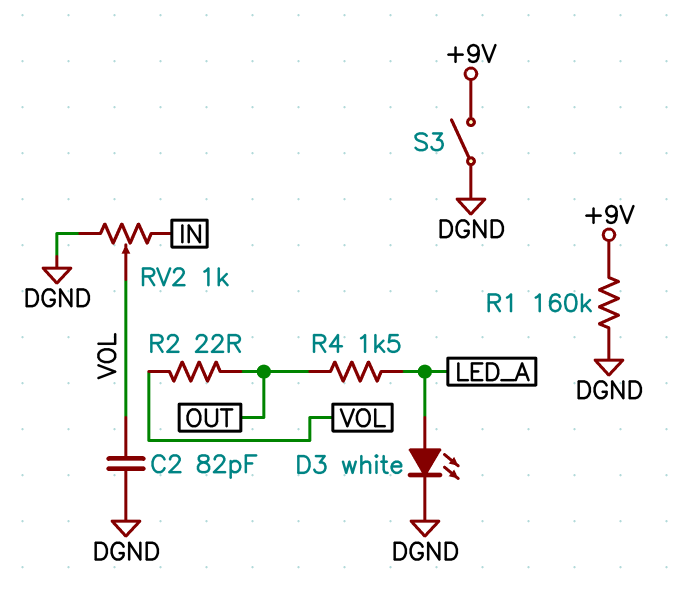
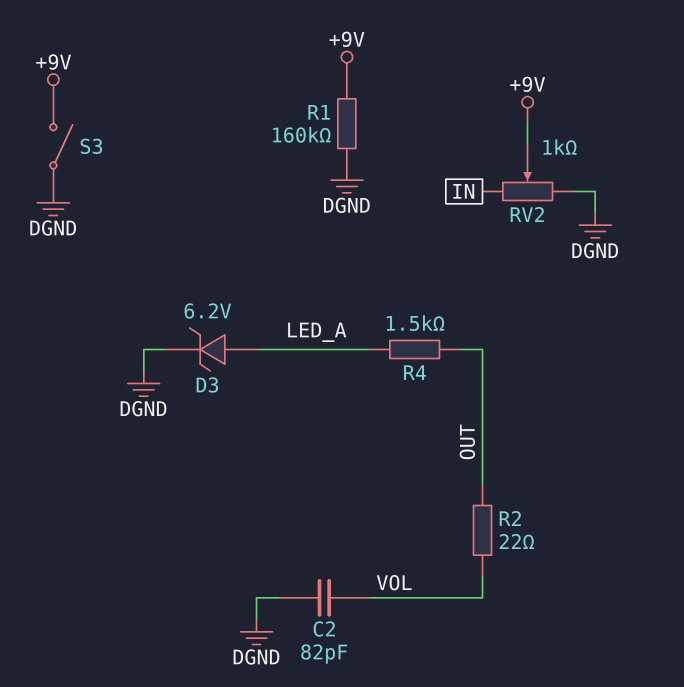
D3: LED white (A LED_A, K DGND) -> zener 6.2V (A LED_A, K DGND)
RV2: 1k (DGND, IN, wiper VOL) -> 1k (DGND, IN, wiper +9V)

